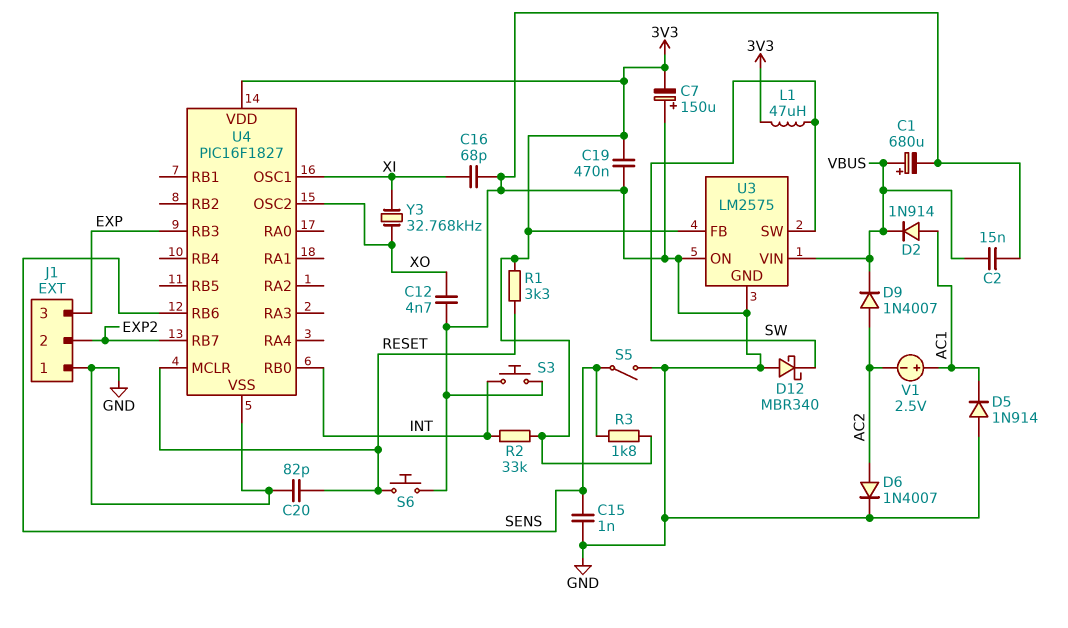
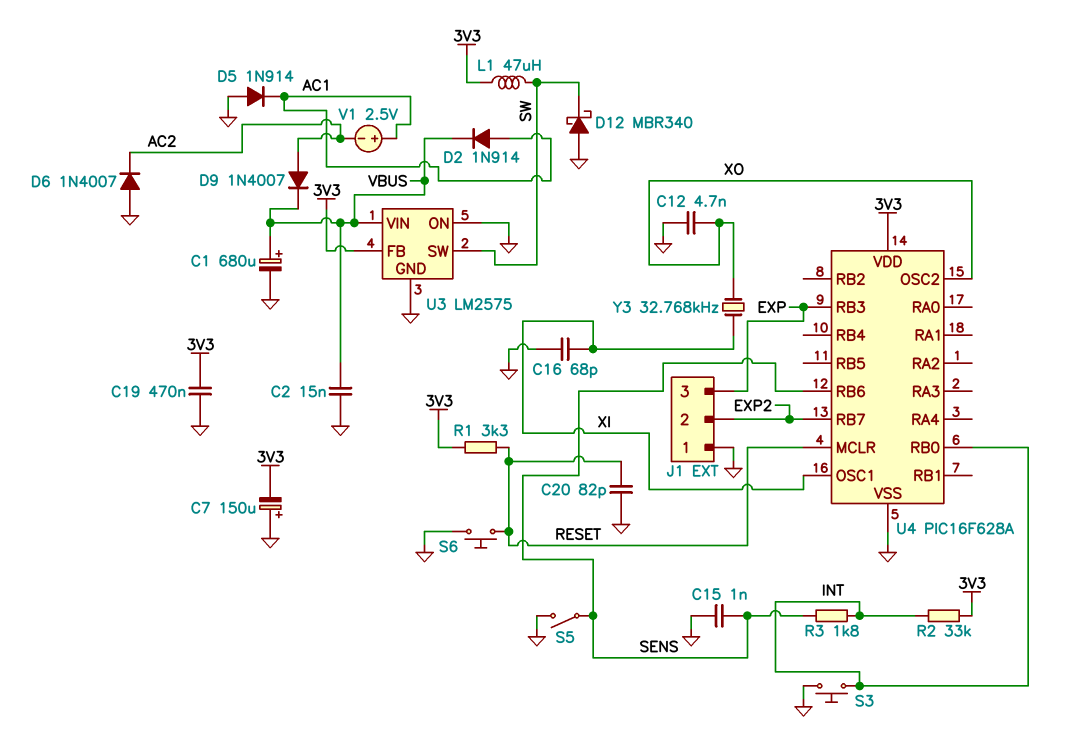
D6: diode 1N4007 (A AC2, K GND) -> diode 1N4007 (A GND, K AC2)
R3: 1.8k (3V3, SENS) -> 1.8k (INT, SENS)
U4: PIC16F1827 -> PIC16F628A

